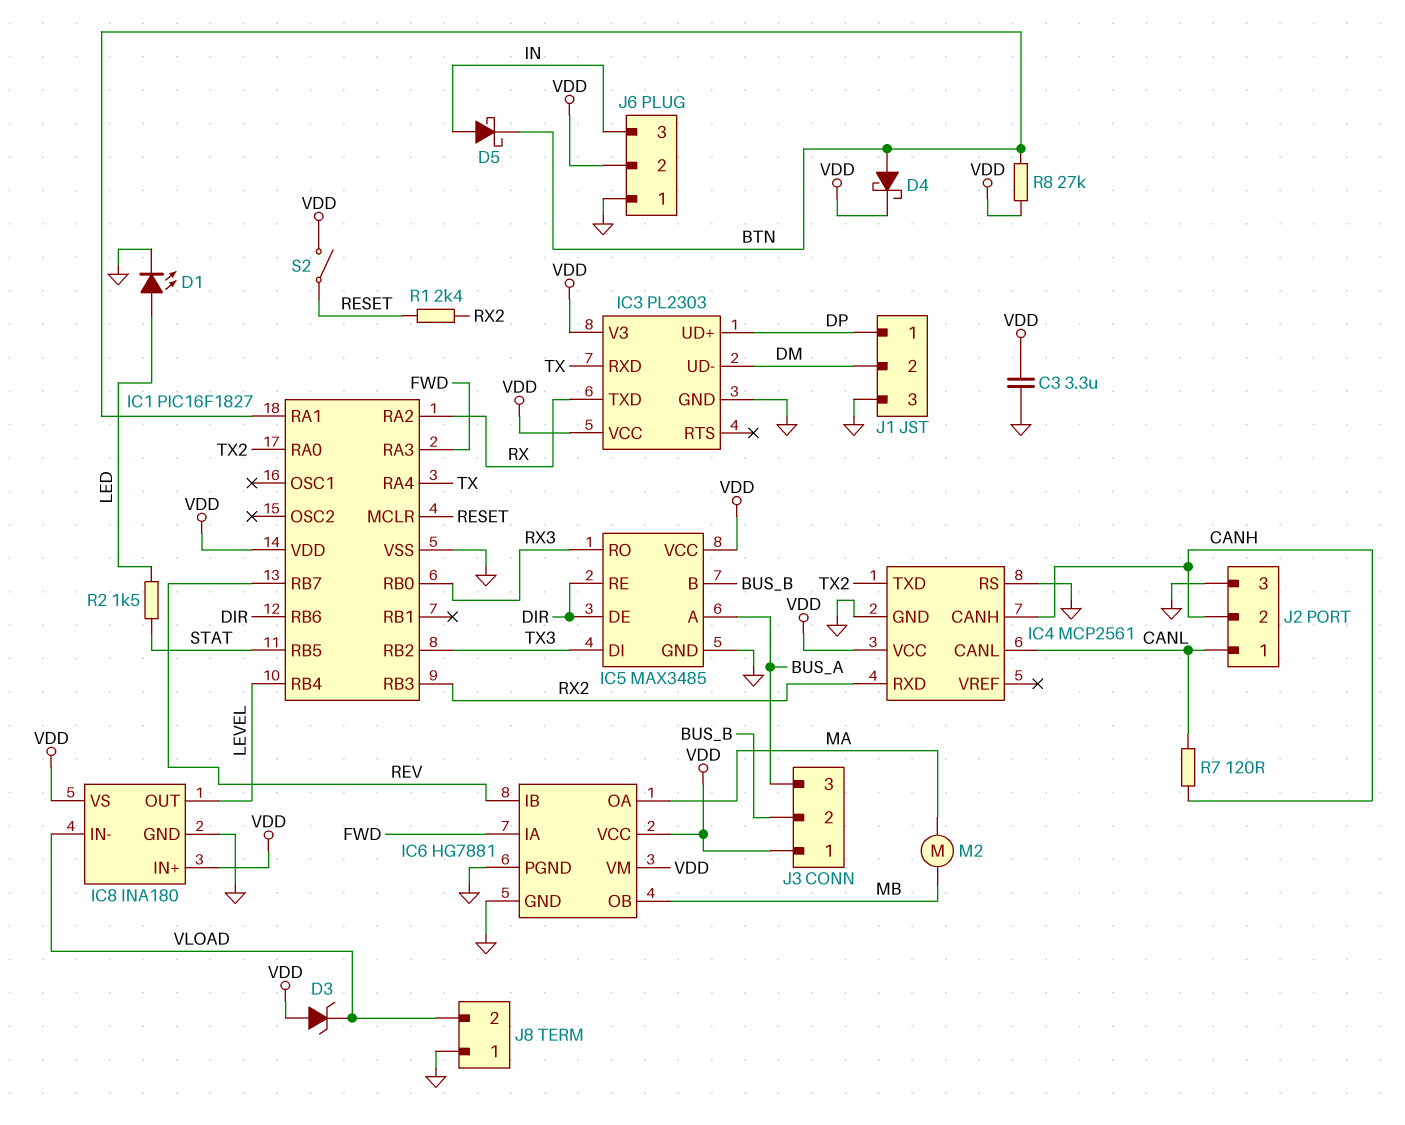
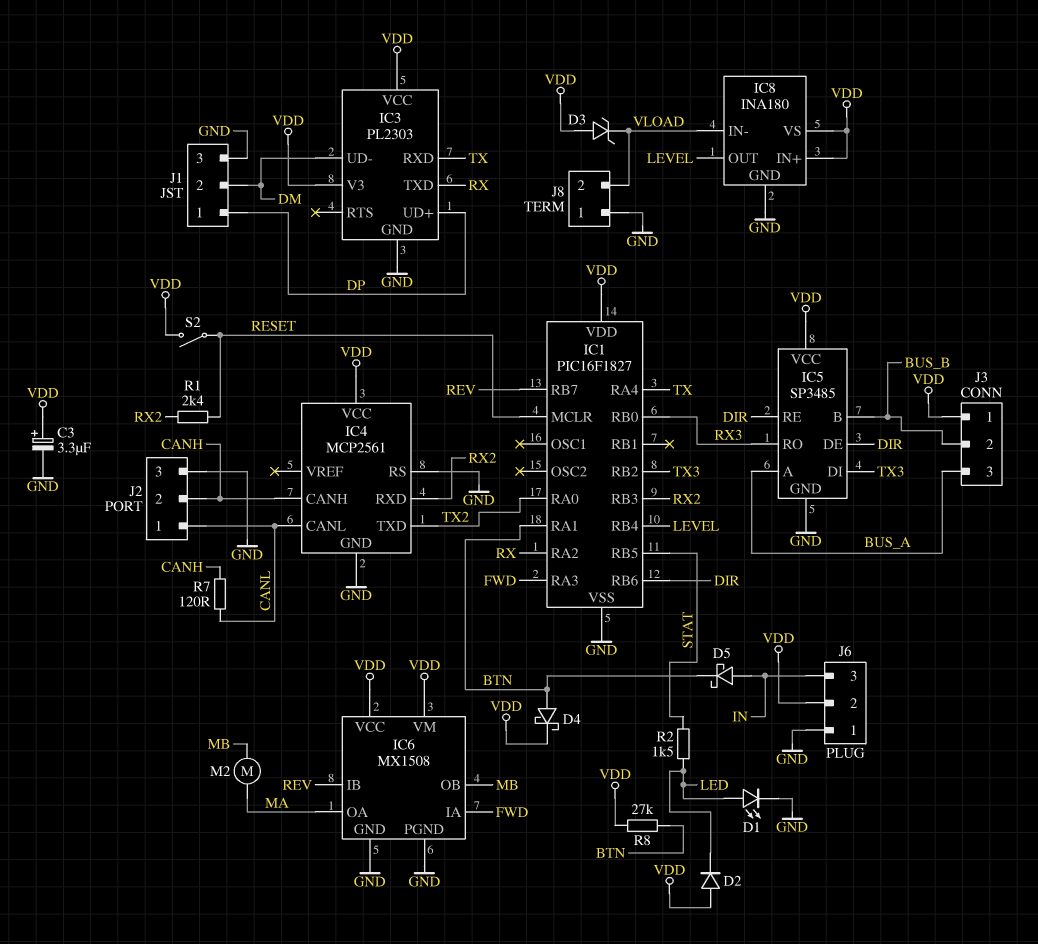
C3: 3.3uF (GND, VDD) -> 3.3uF (plus VDD, minus GND)
D2: none -> diode (A VDD, K LED)
IC5: MAX3485 -> SP3485
IC6: HG7881 -> MX1508

